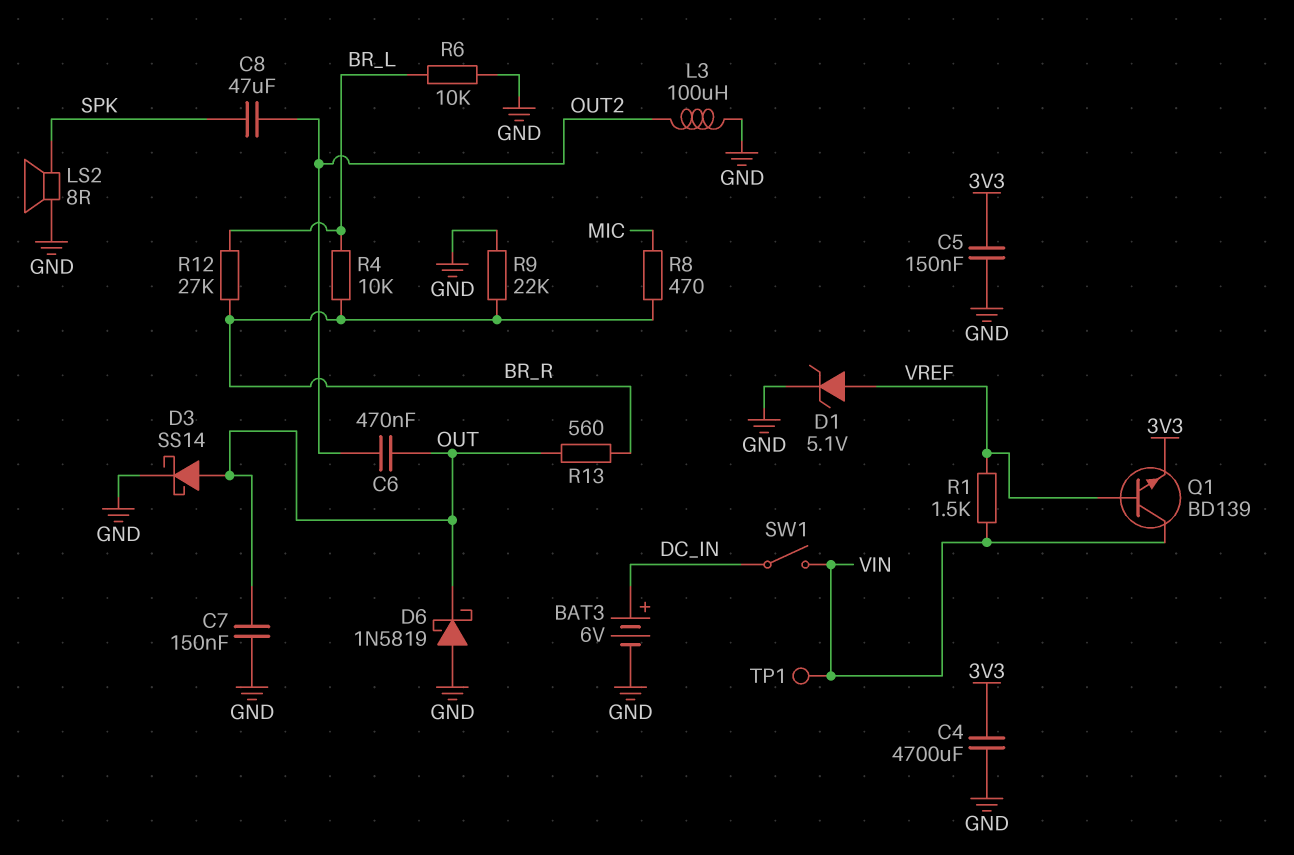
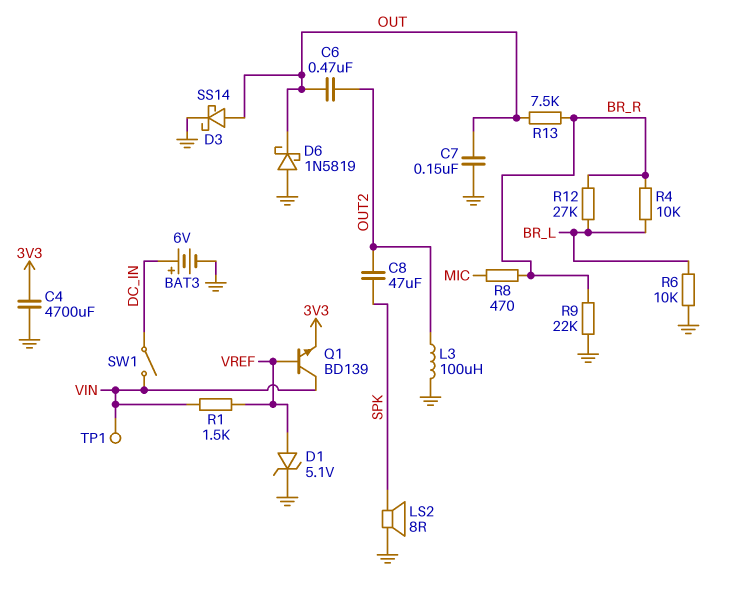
C5: 150nF (3V3, GND) -> none
R13: 560 (BR_R, OUT) -> 7.5k (BR_R, OUT)

